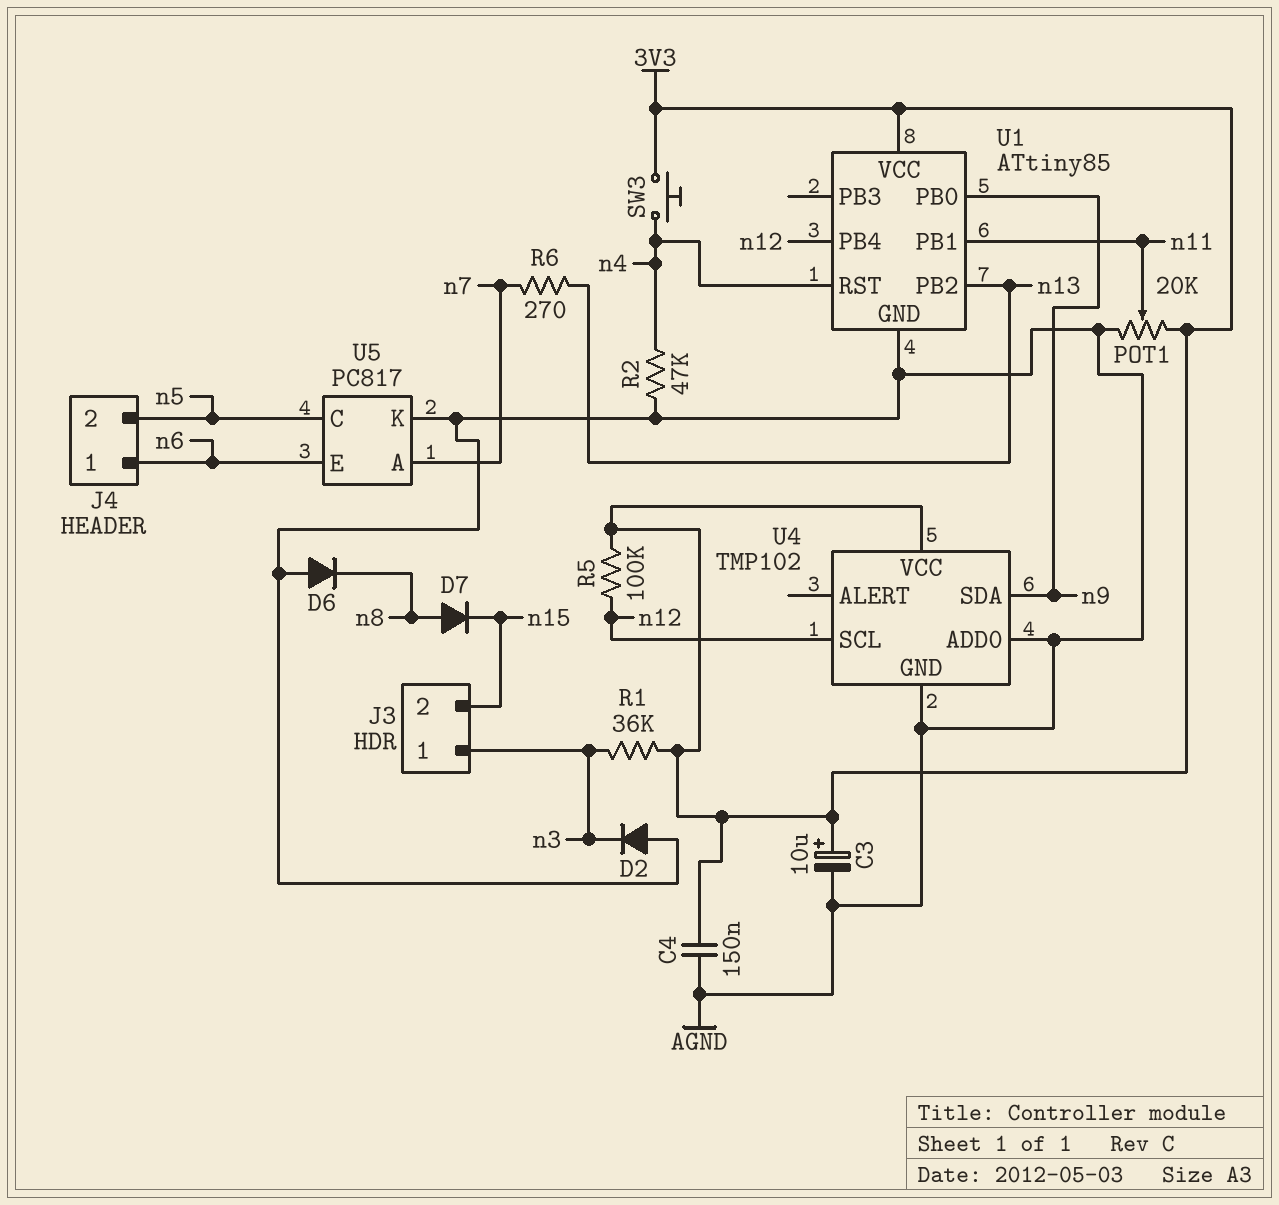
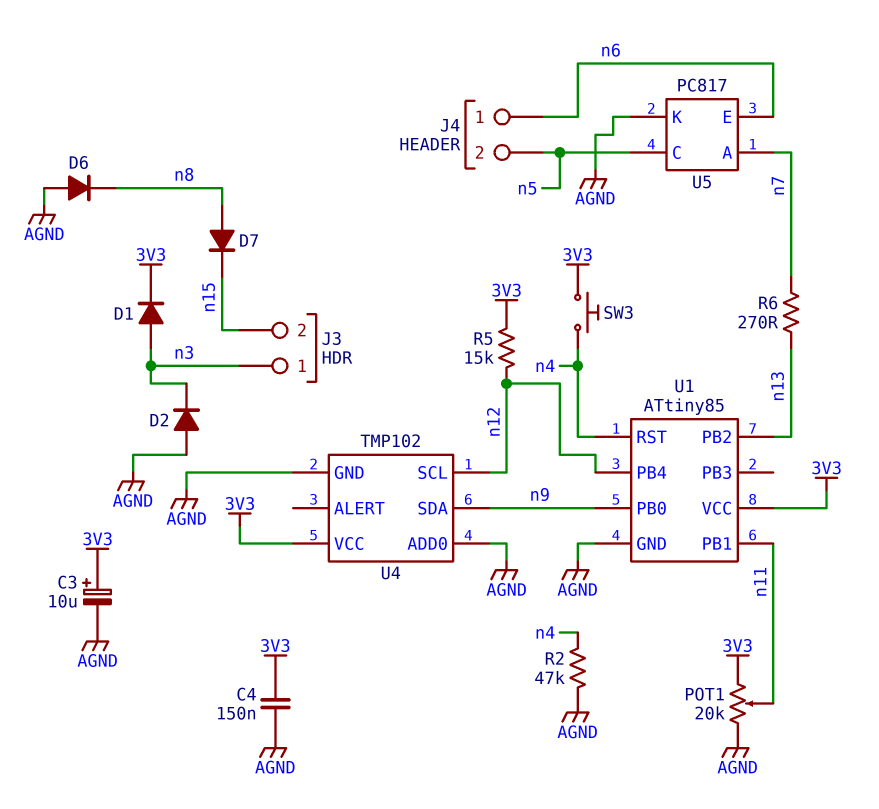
D1: none -> diode (A n3, K 3V3)
R1: 36k (3V3, n3) -> none
R5: 100k (3V3, n12) -> 15k (3V3, n12)

